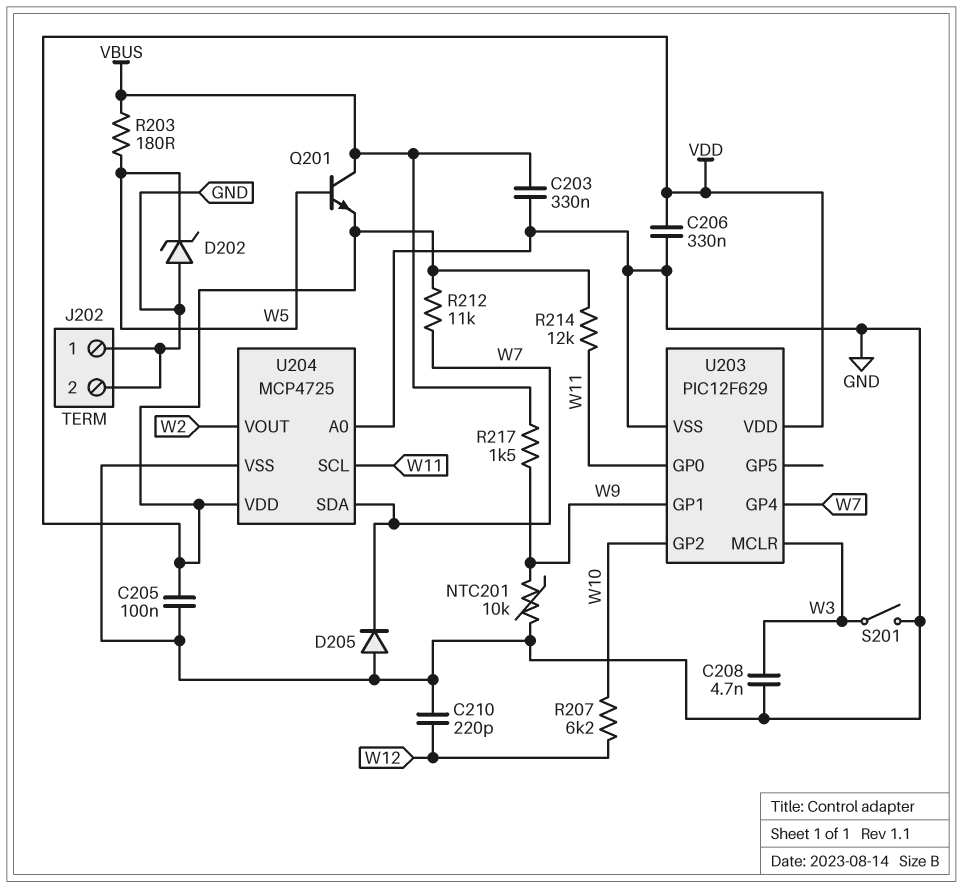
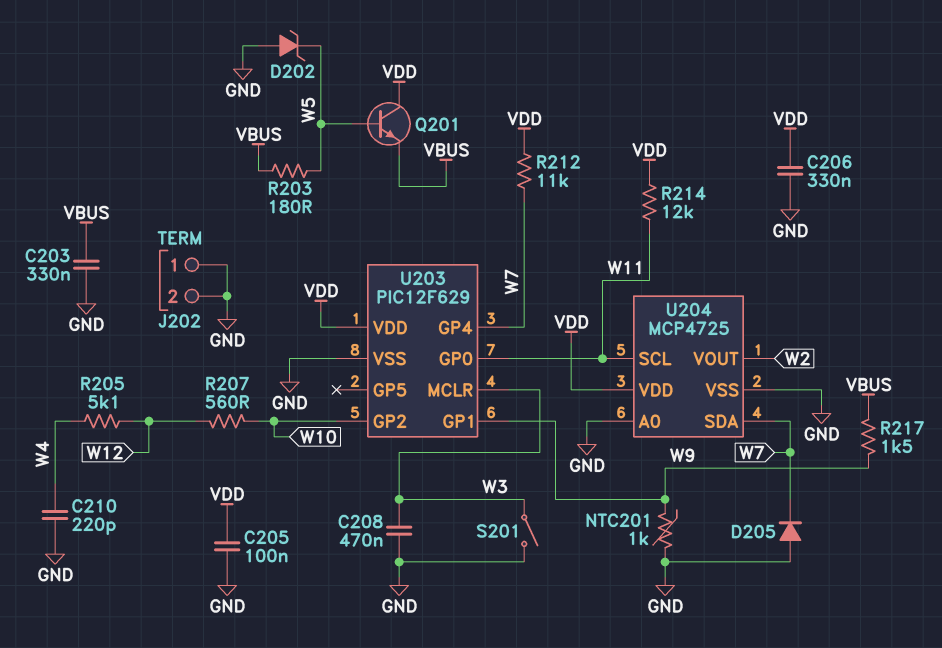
C208: 4.7nF (GND, W3) -> 470nF (GND, W3)
C210: 220pF (GND, W12) -> 220pF (GND, W4)
NTC201: 10k (GND, W9) -> 1k (GND, W9)
Q201: NPN (B W5, C VBUS, E VDD) -> NPN (B W5, C VDD, E VBUS)
R205: none -> 5.1k (W4, W12)
R207: 6.2k (W10, W12) -> 560 (W10, W12)

